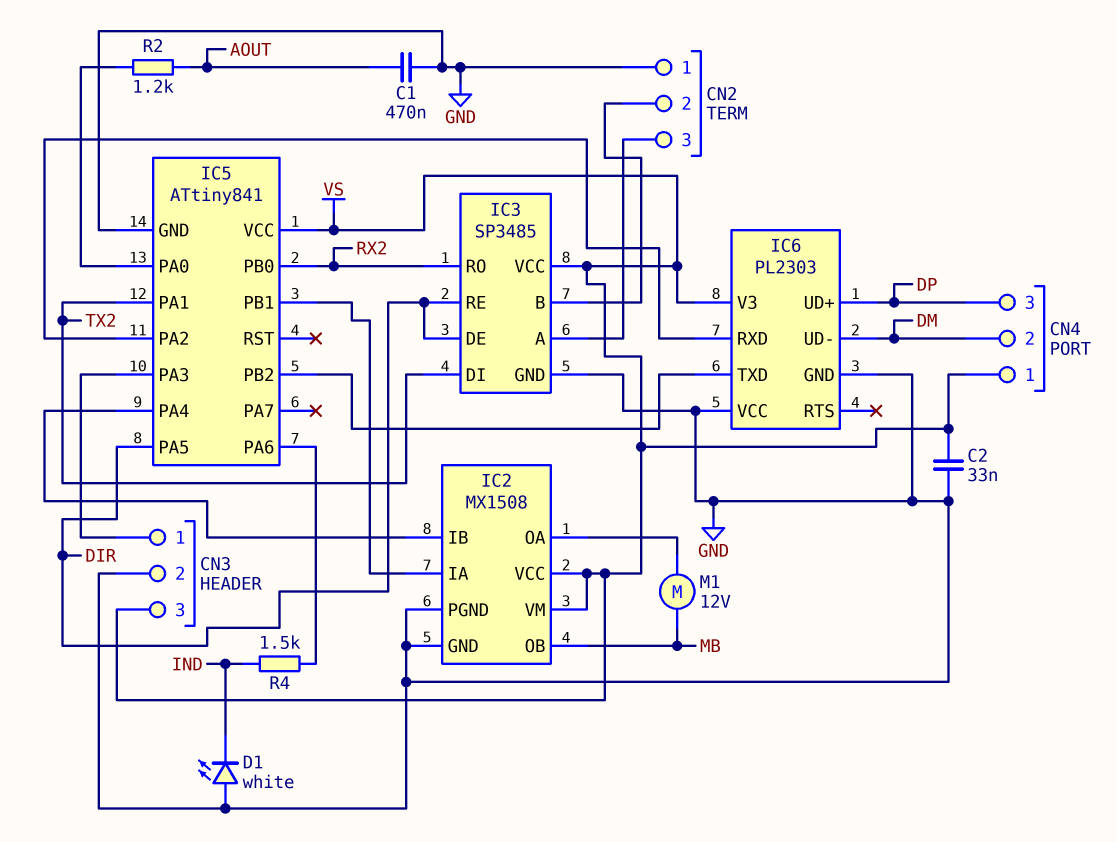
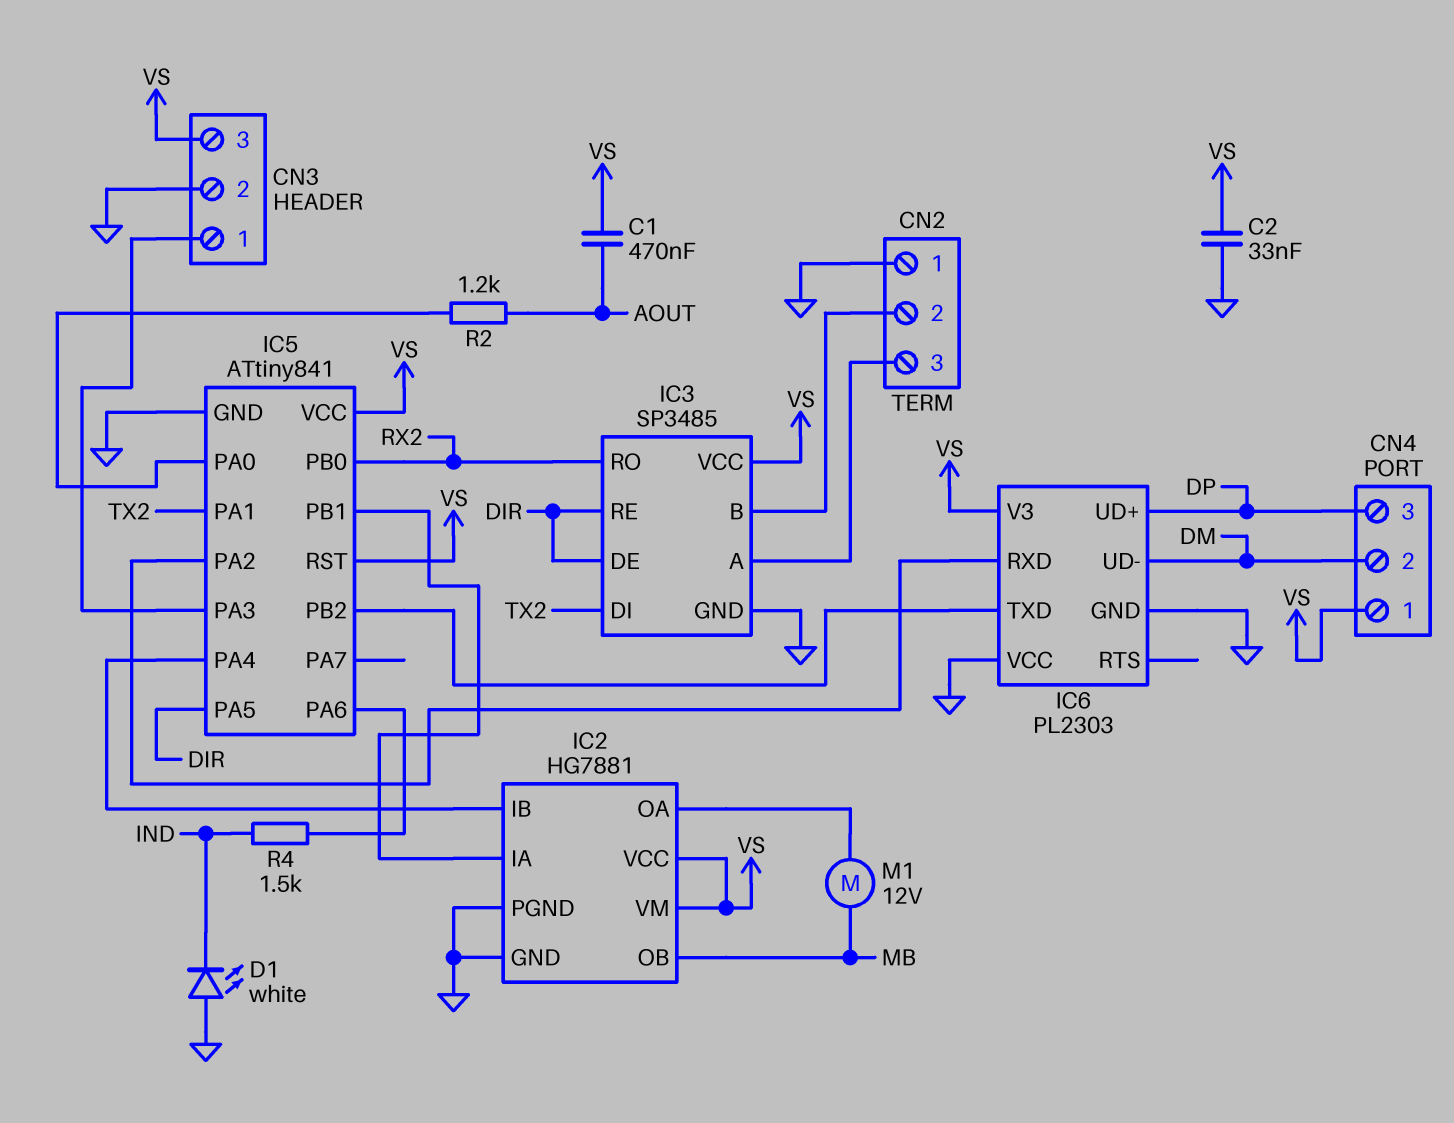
C1: 470nF (AOUT, GND) -> 470nF (AOUT, VS)
IC2: MX1508 -> HG7881
IC5 pin RST: none -> VS

